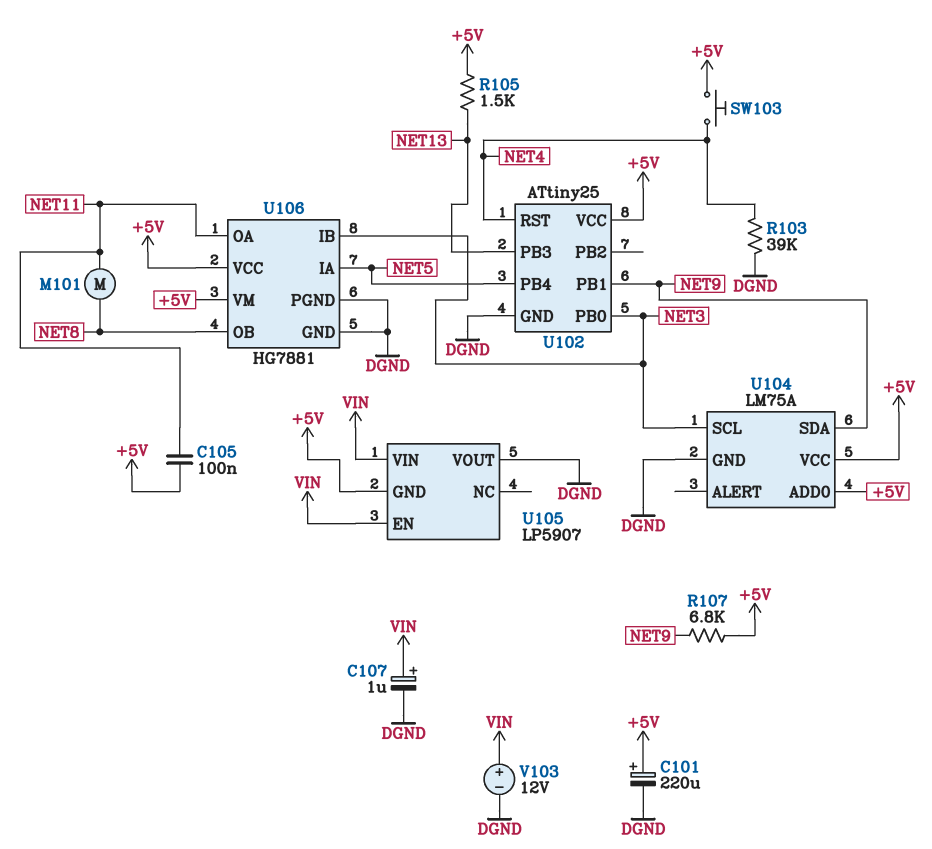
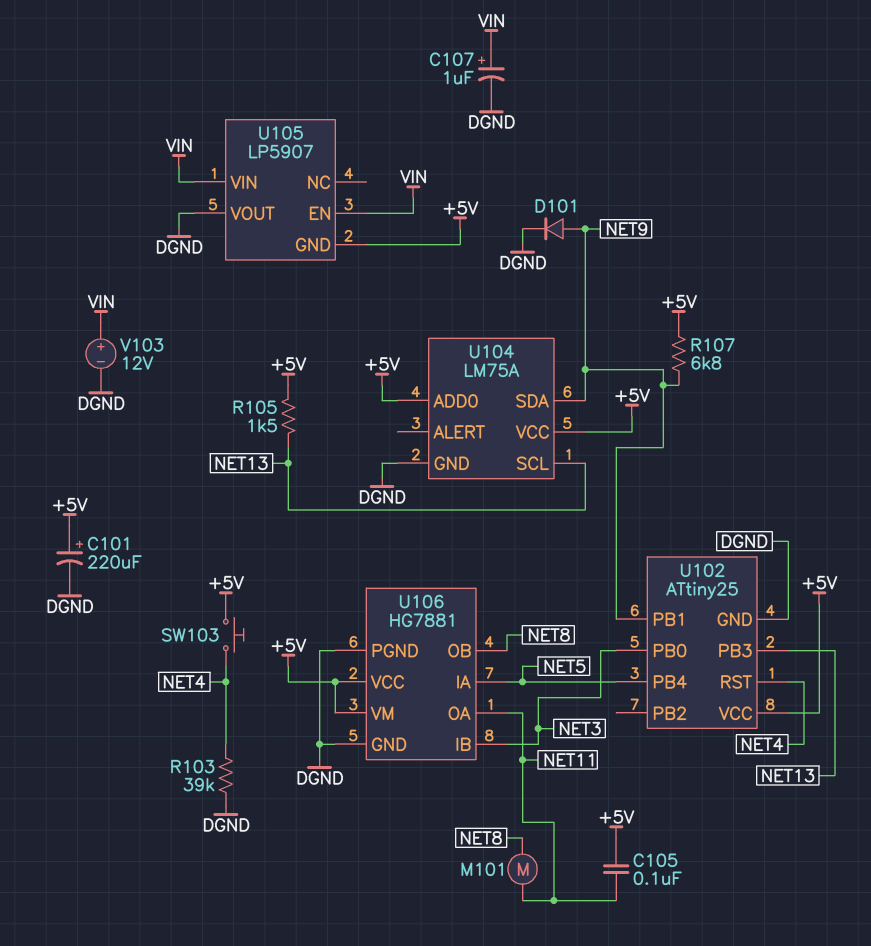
D101: none -> diode (A NET9, K DGND)
U104 pin SCL: NET3 -> NET13

